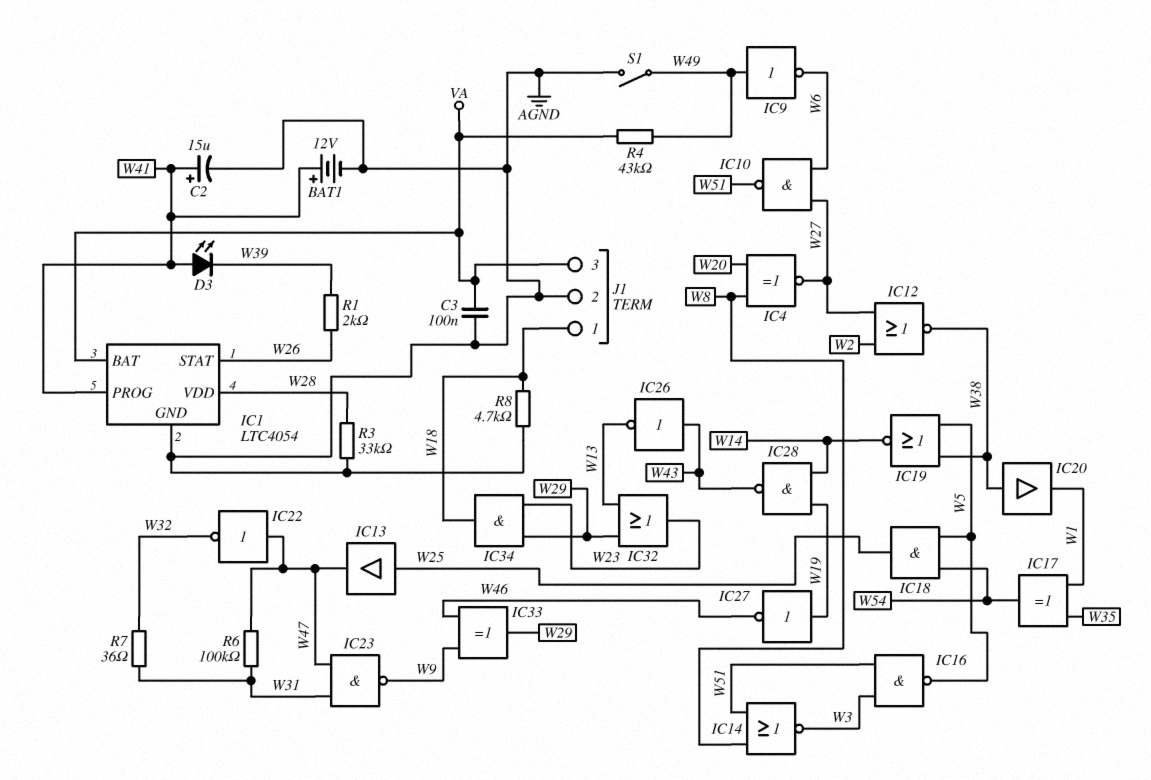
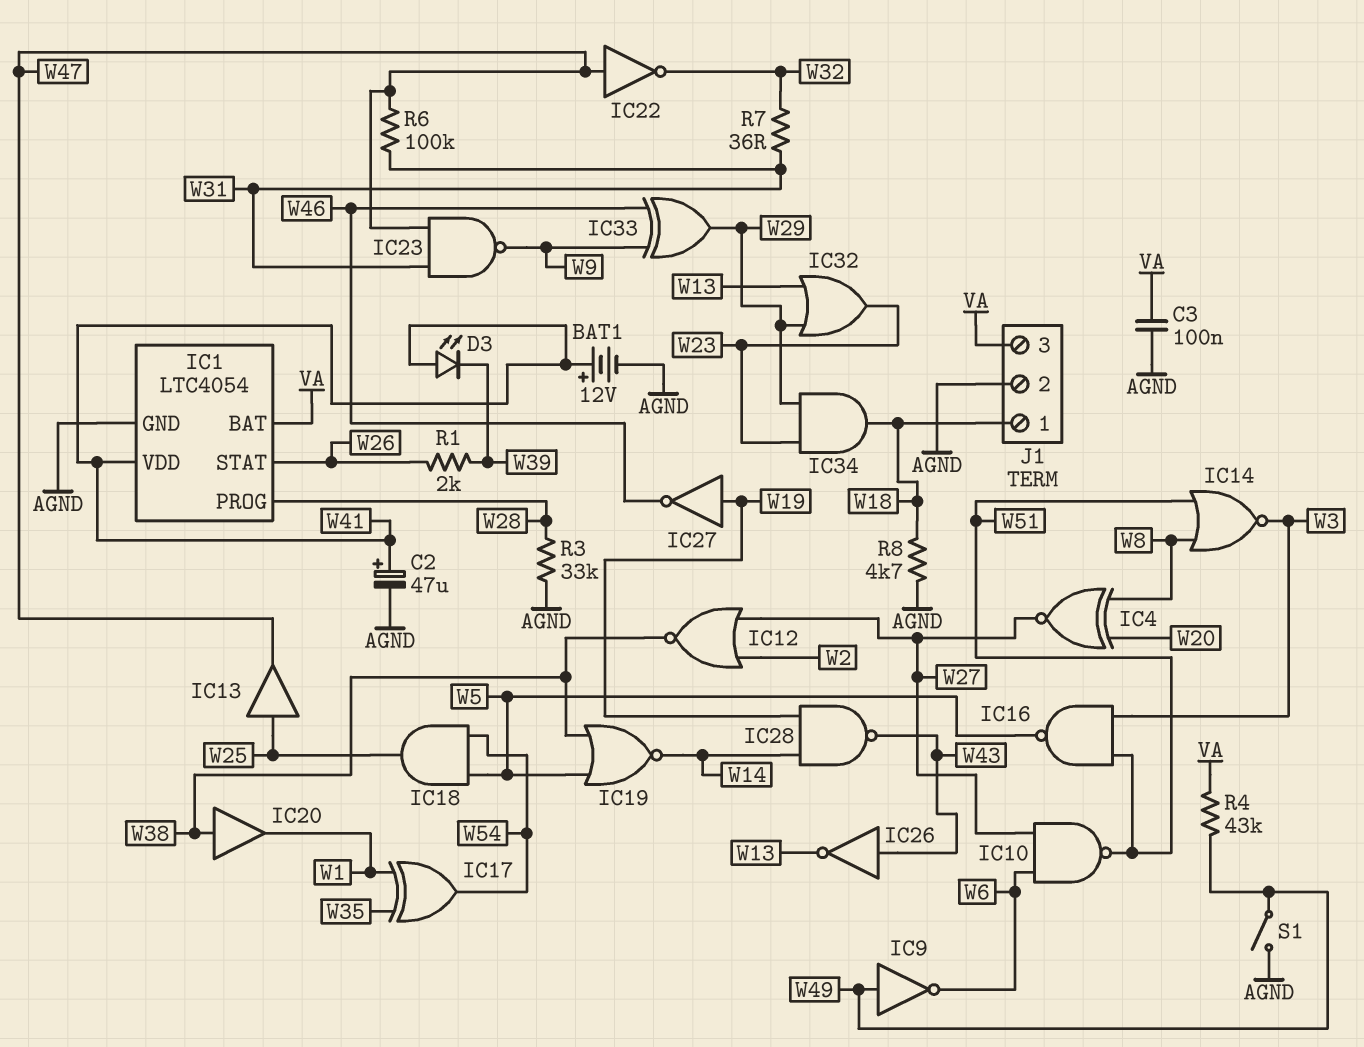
C2: 15uF (plus W41, minus AGND) -> 47uF (plus W41, minus AGND)
IC1 pin PROG: W41 -> W28
IC1 pin VDD: W28 -> W41

